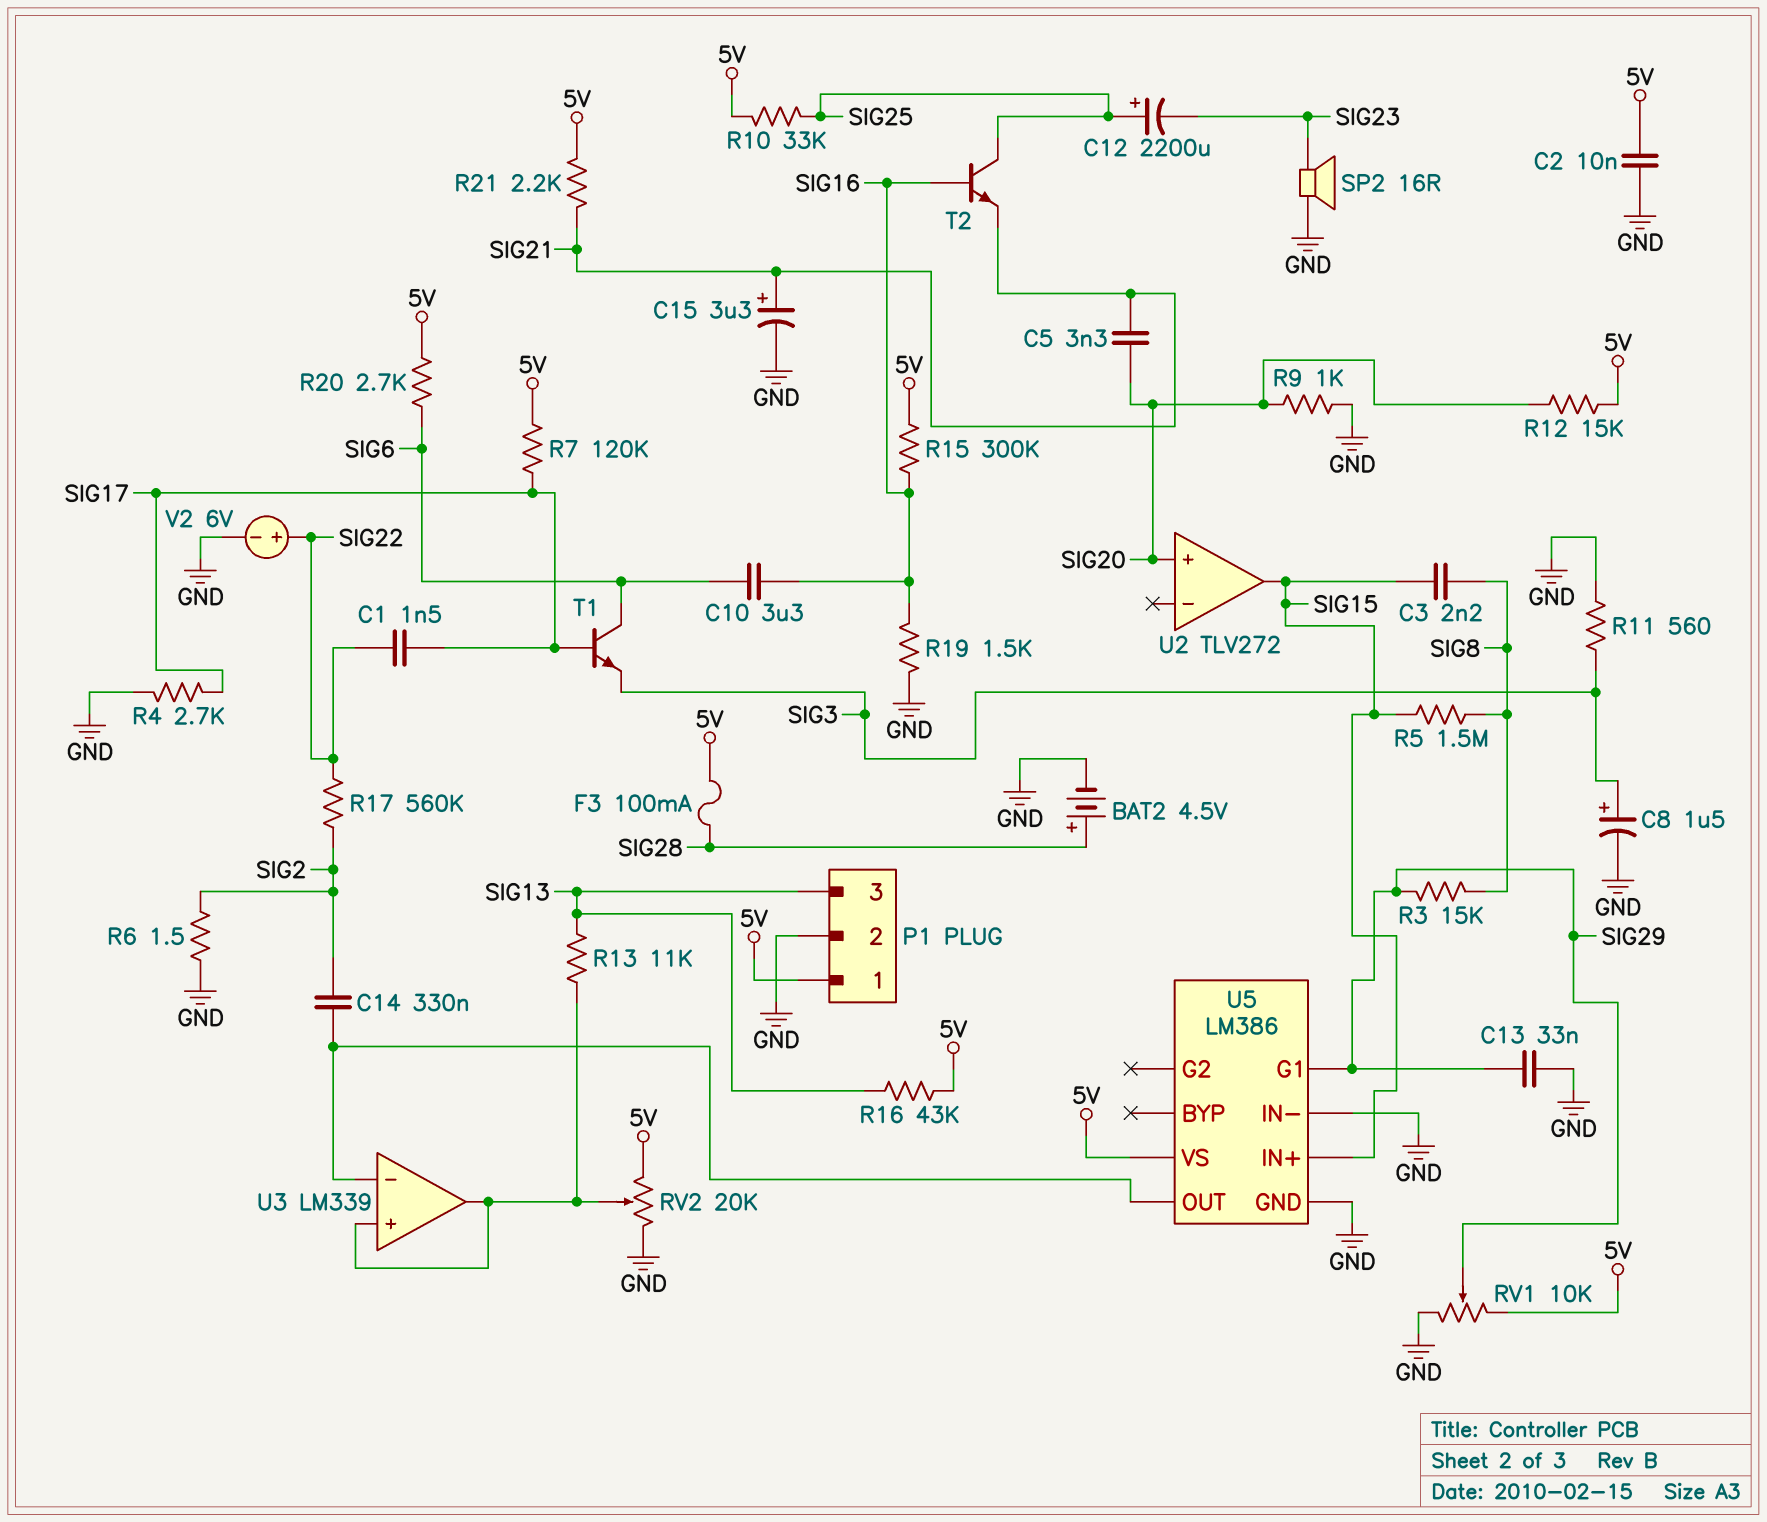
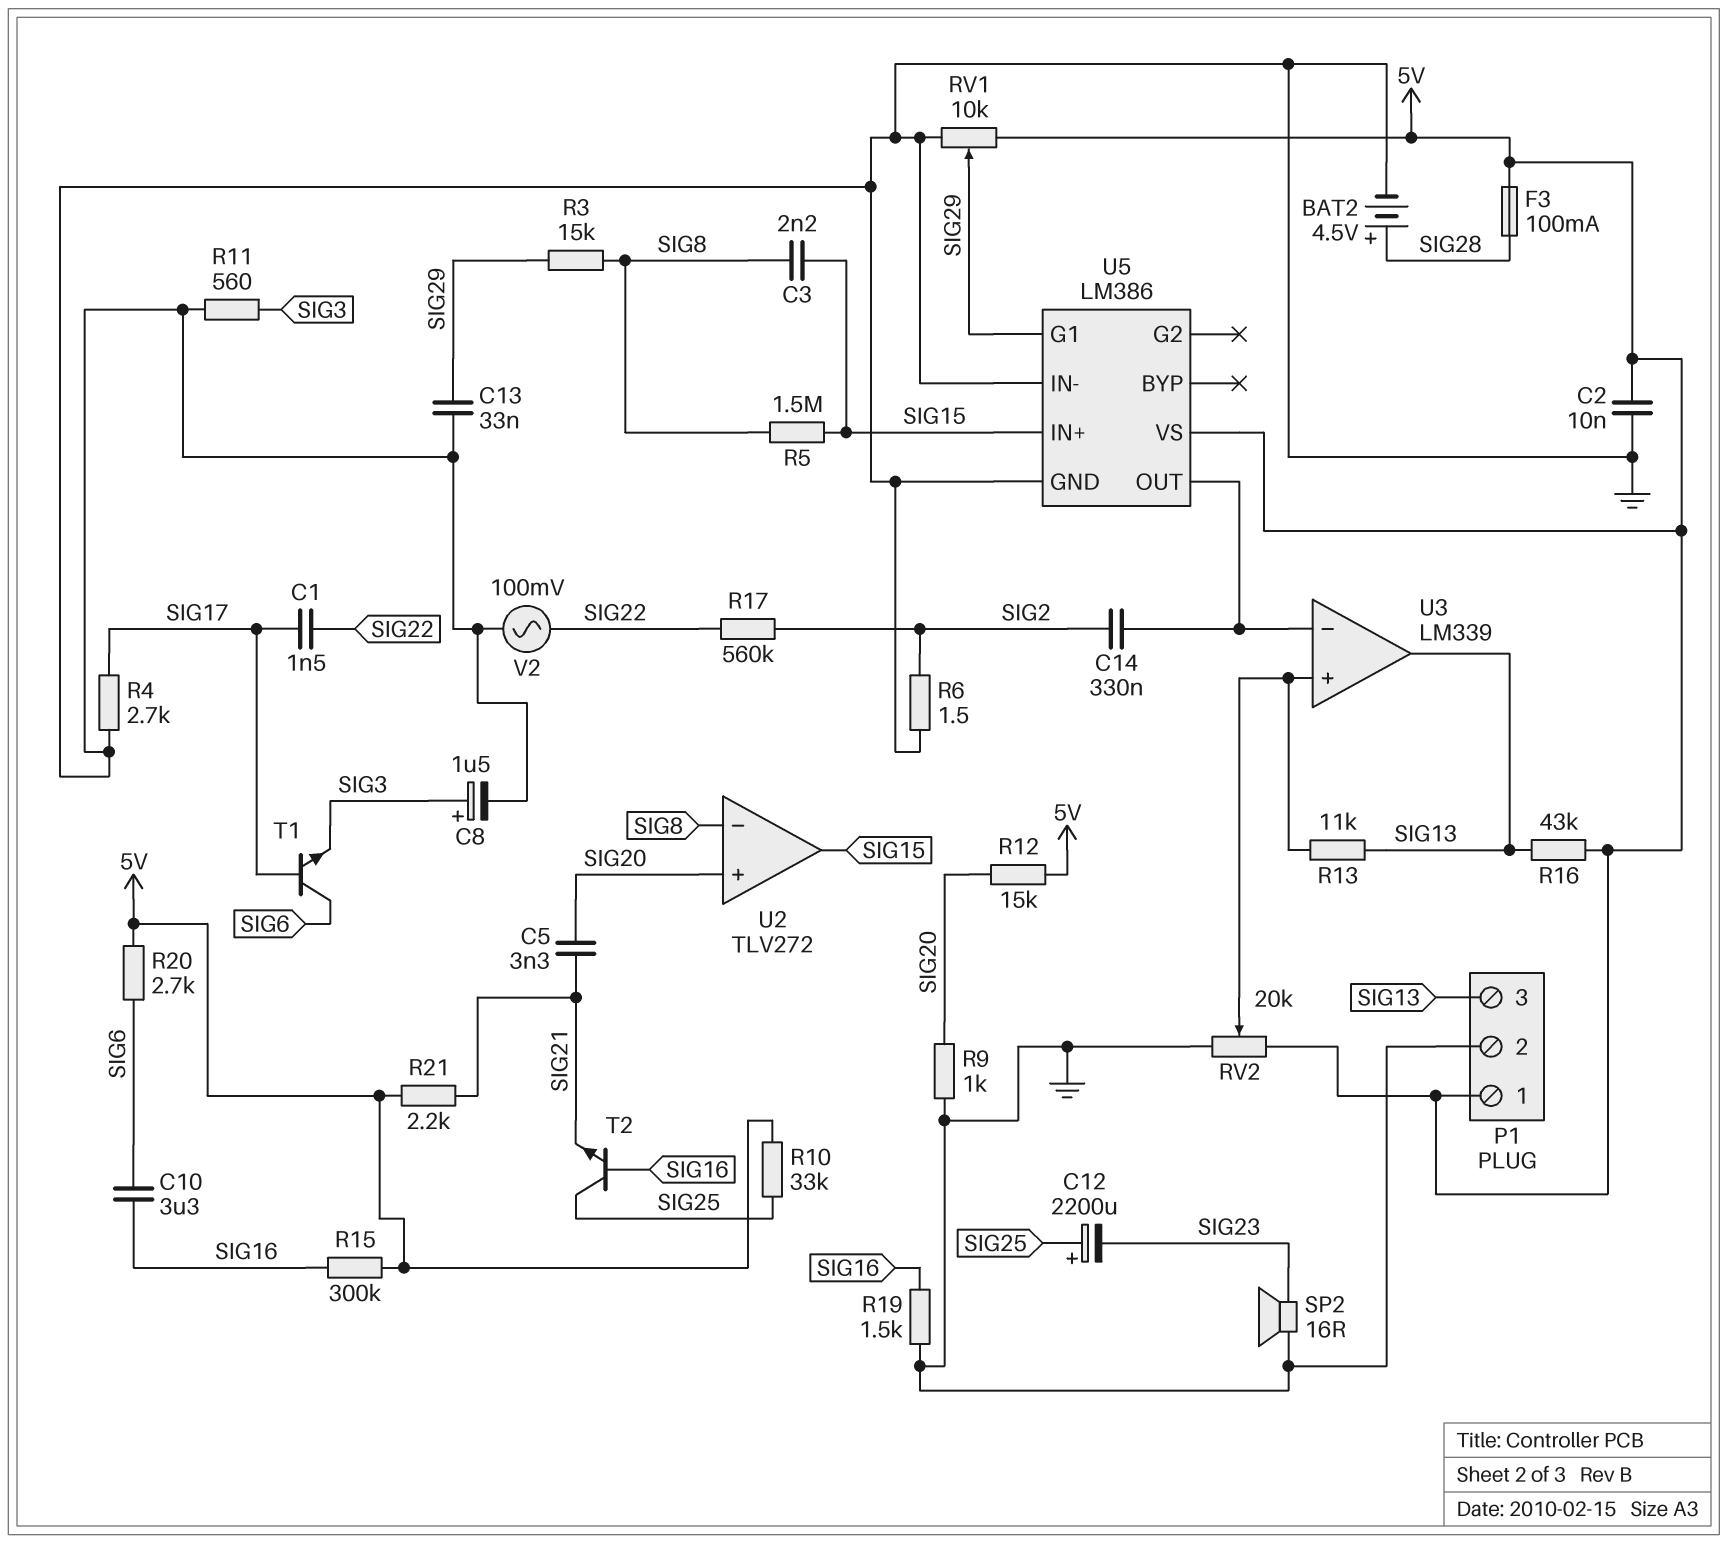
C15: 3.3uF (plus SIG21, minus GND) -> none
R7: 120k (5V, SIG17) -> none
U2 pin in-: none -> SIG8
U3 pin out: U3/in+ -> SIG13
V2: 6V (plus SIG22, minus GND) -> AC 100mV (GND, SIG22)

